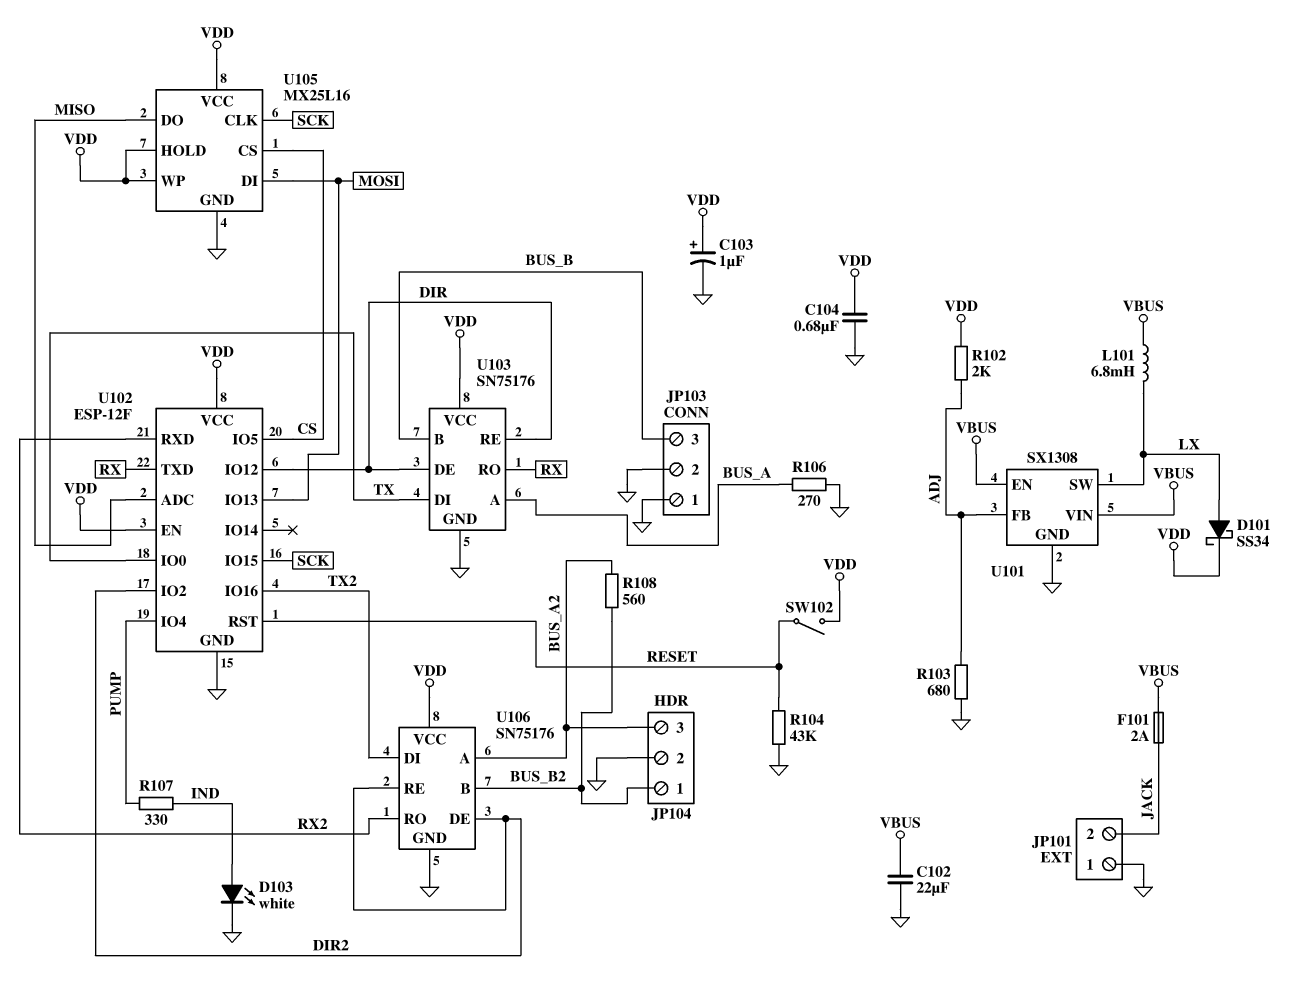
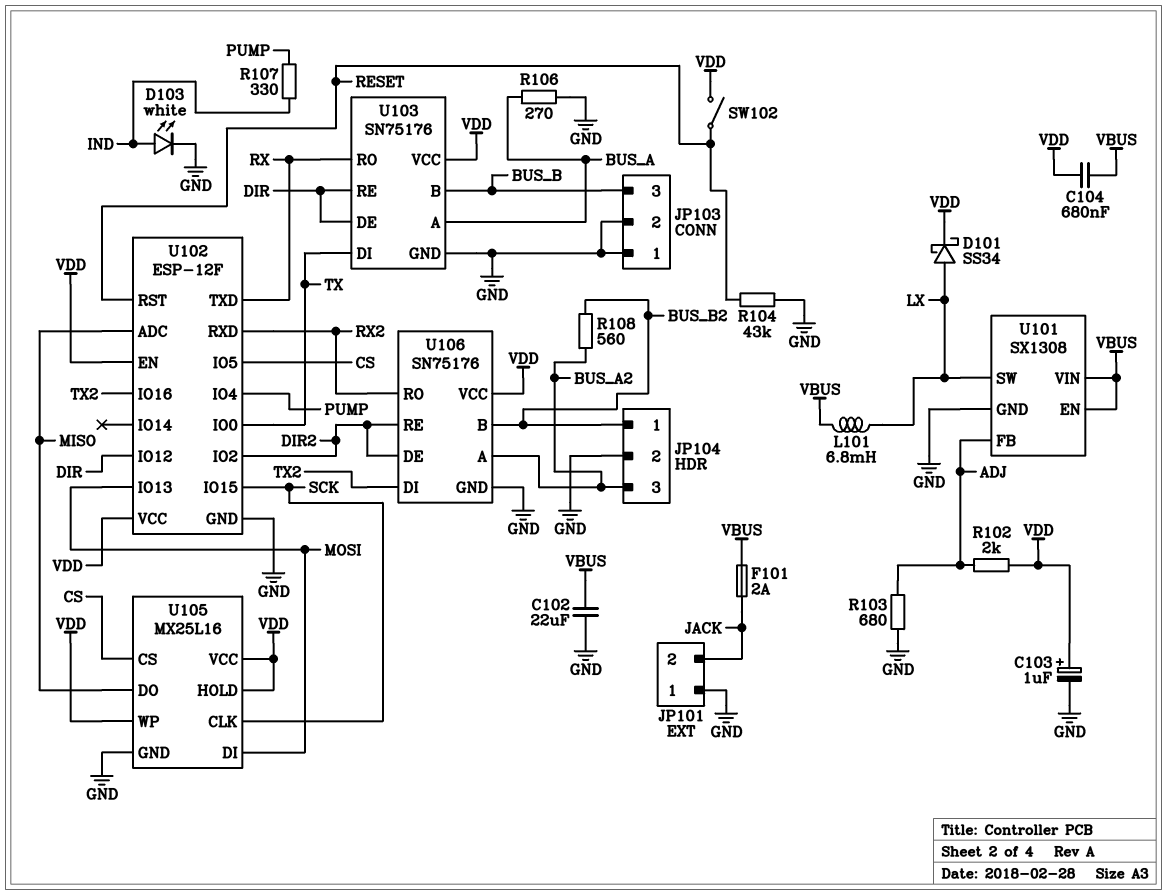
C104: 680nF (GND, VDD) -> 680nF (VBUS, VDD)

